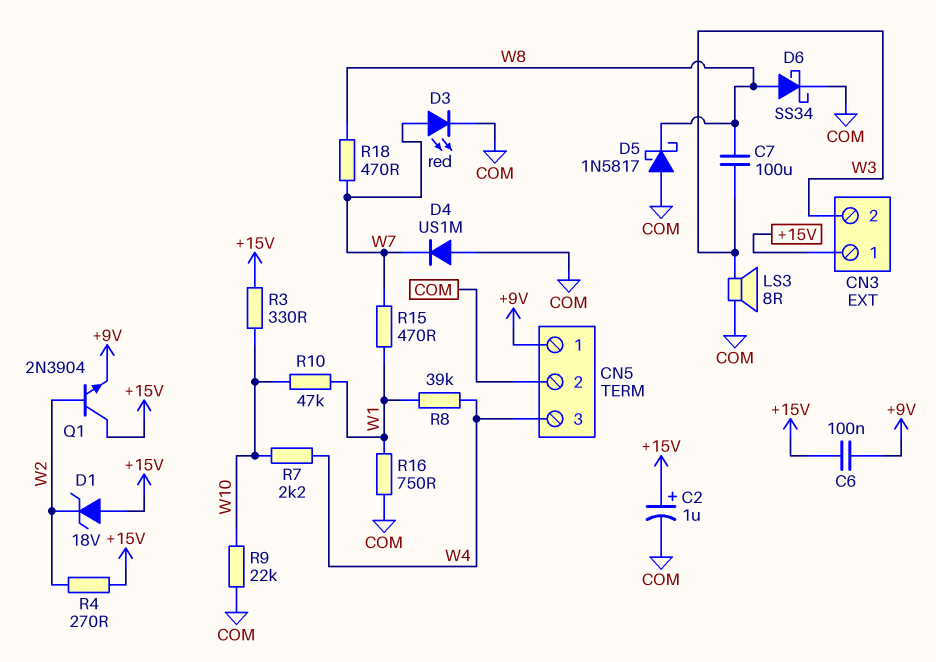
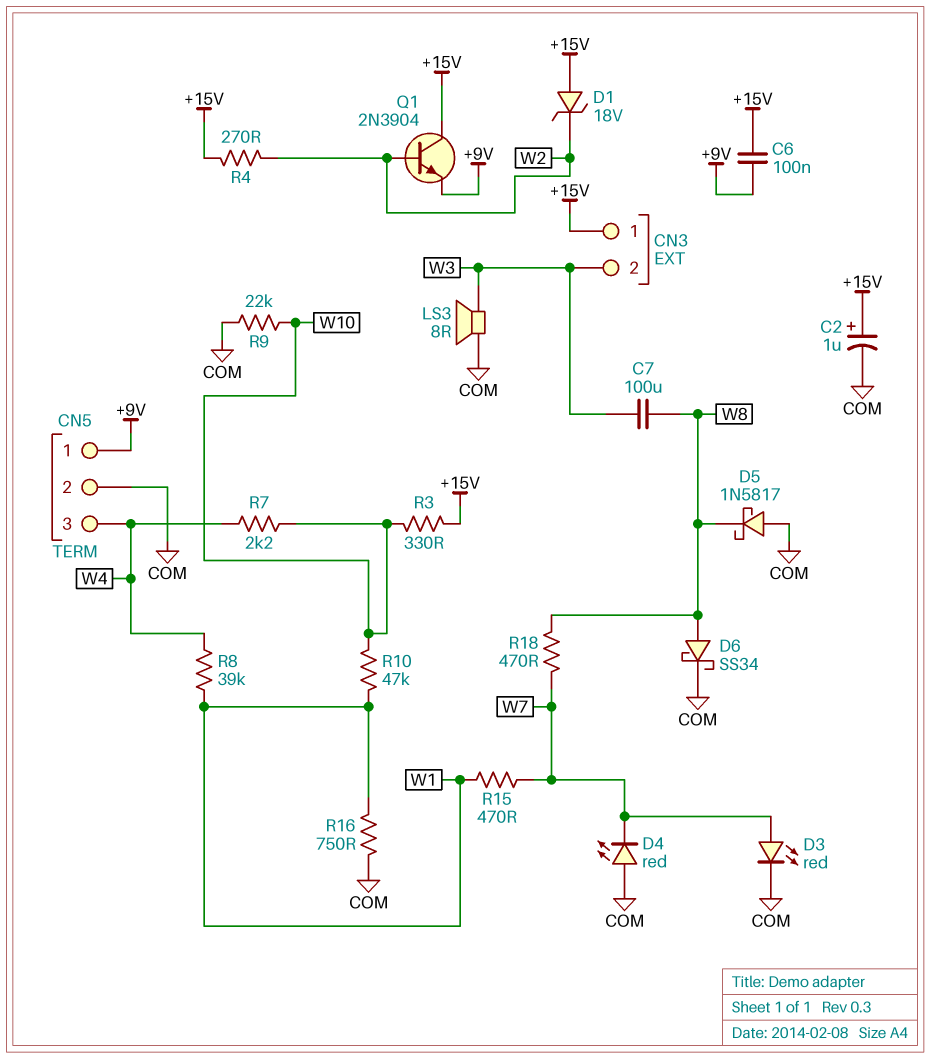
D4: diode US1M (A COM, K W7) -> LED red (A COM, K W7)

